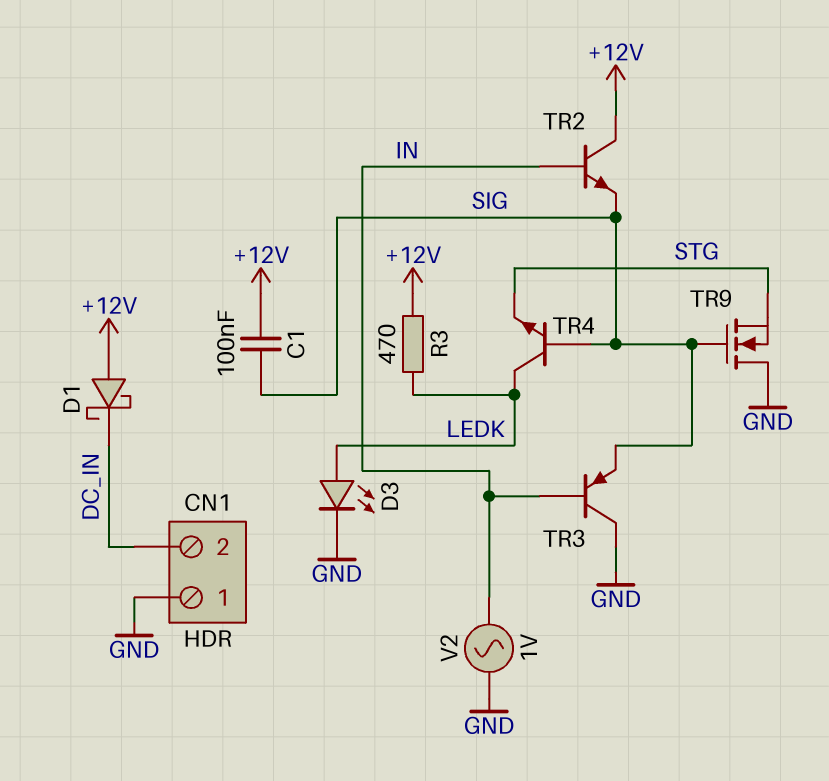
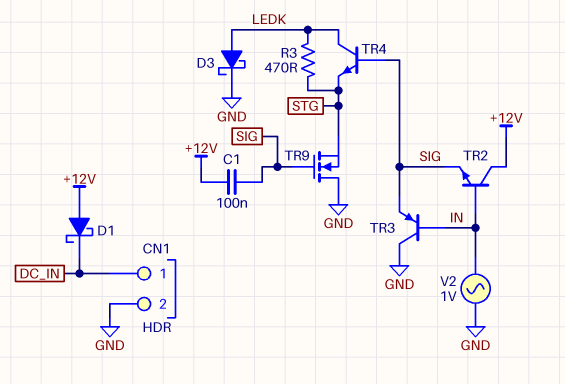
CN1 pin 1: GND -> DC_IN
CN1 pin 2: DC_IN -> GND
D3: LED (A LEDK, K GND) -> schottky (A LEDK, K GND)
R3: 470 (+12V, LEDK) -> 470 (LEDK, STG)

